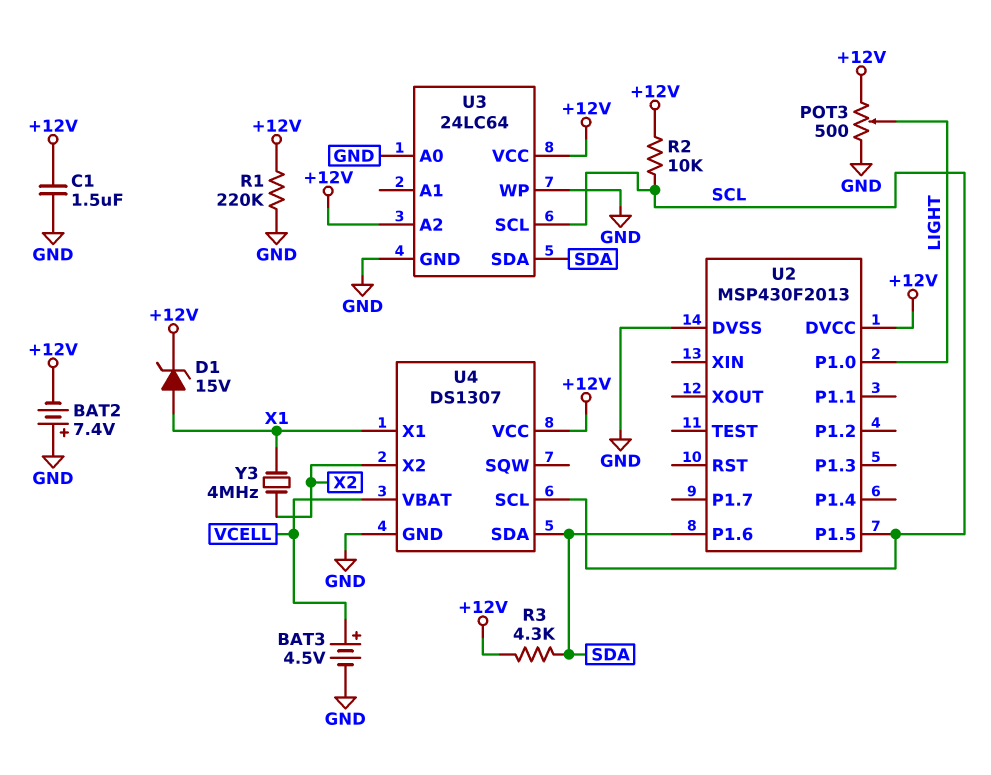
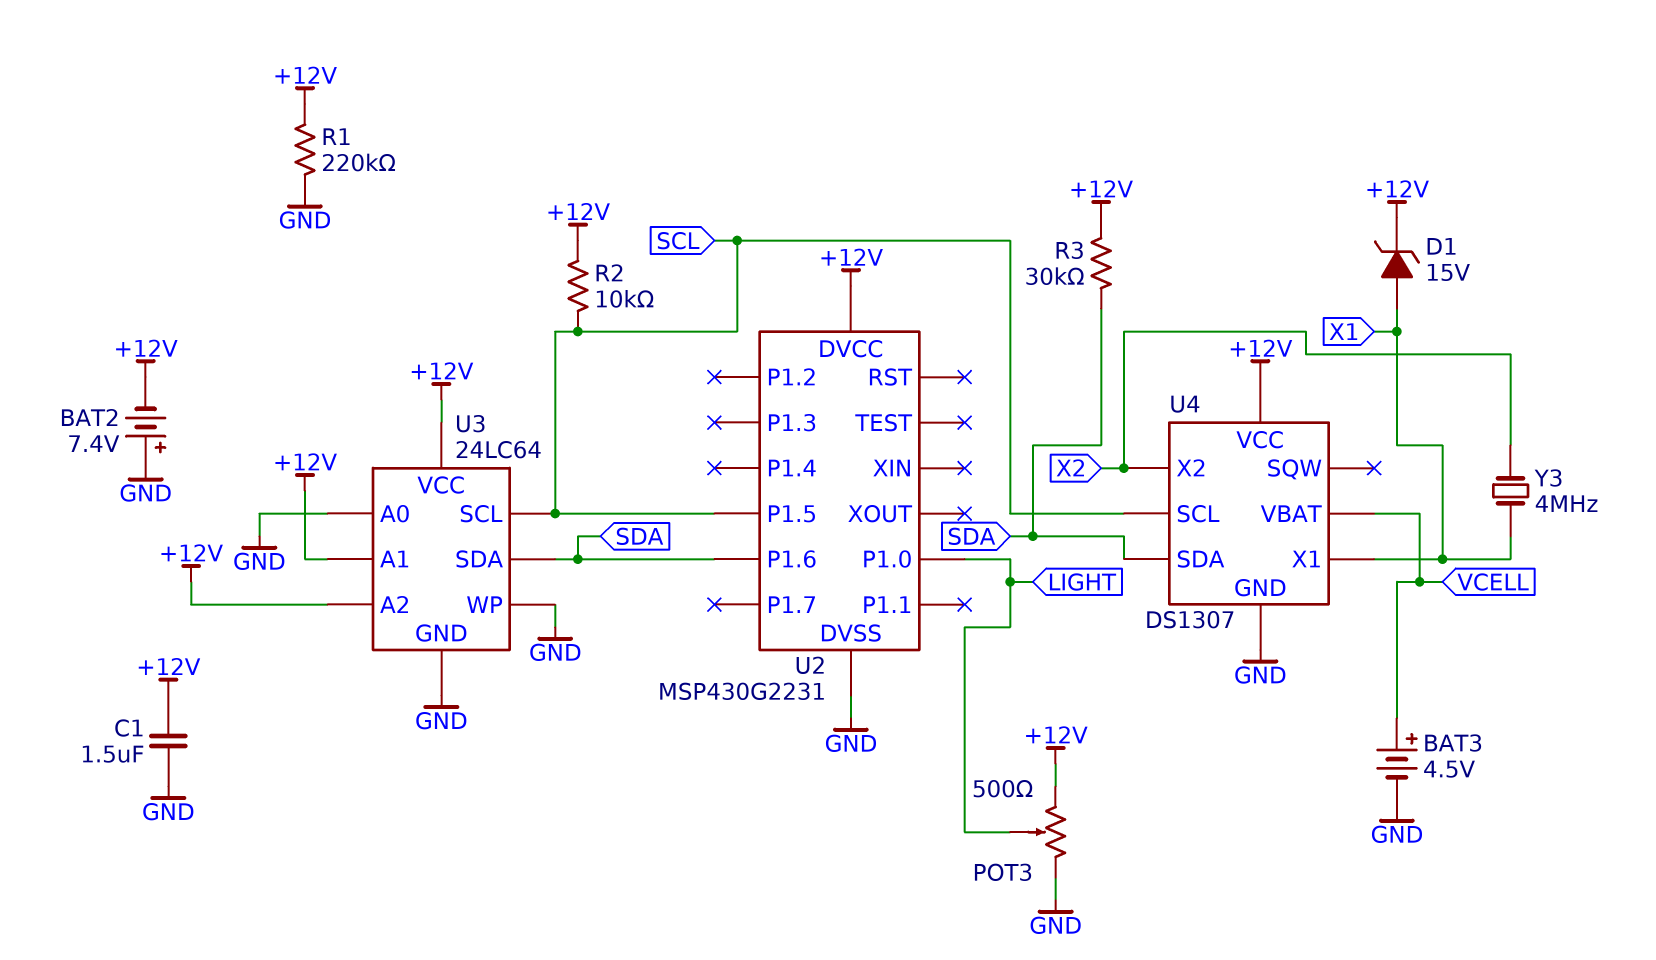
R3: 4.3k (+12V, SDA) -> 30k (+12V, SDA)
U2: MSP430F2013 -> MSP430G2231
U3 pin A1: none -> +12V

